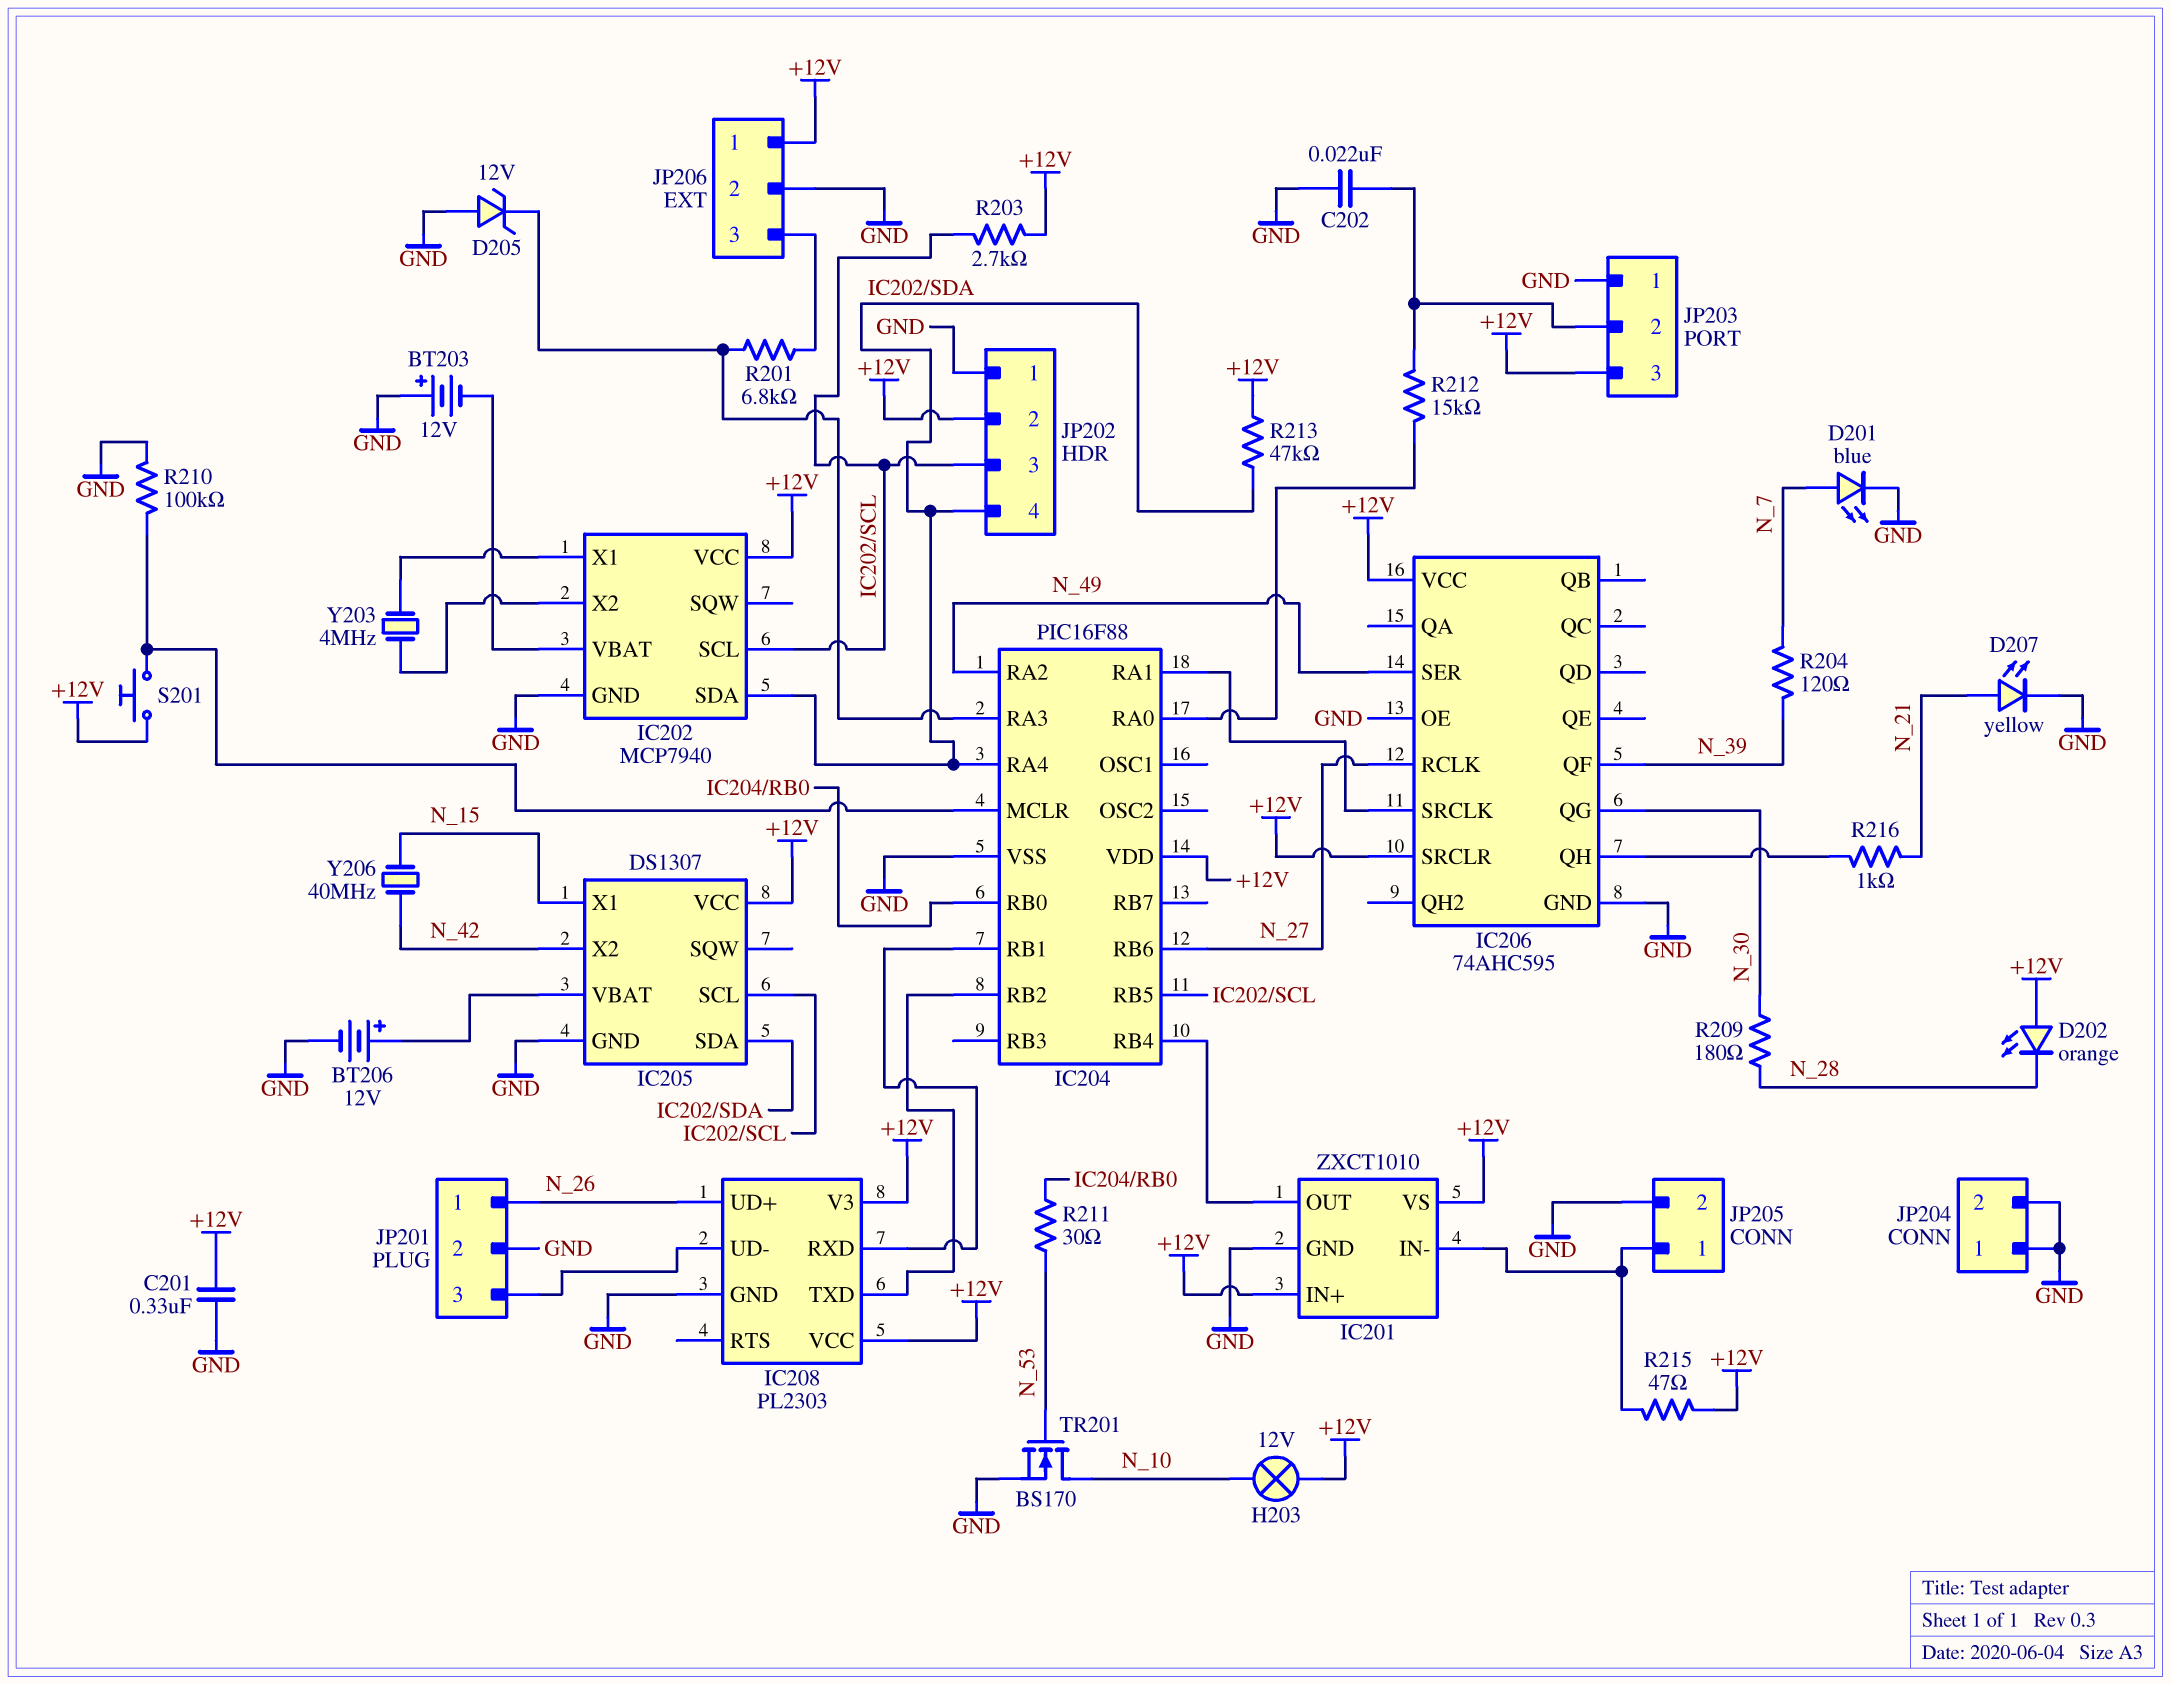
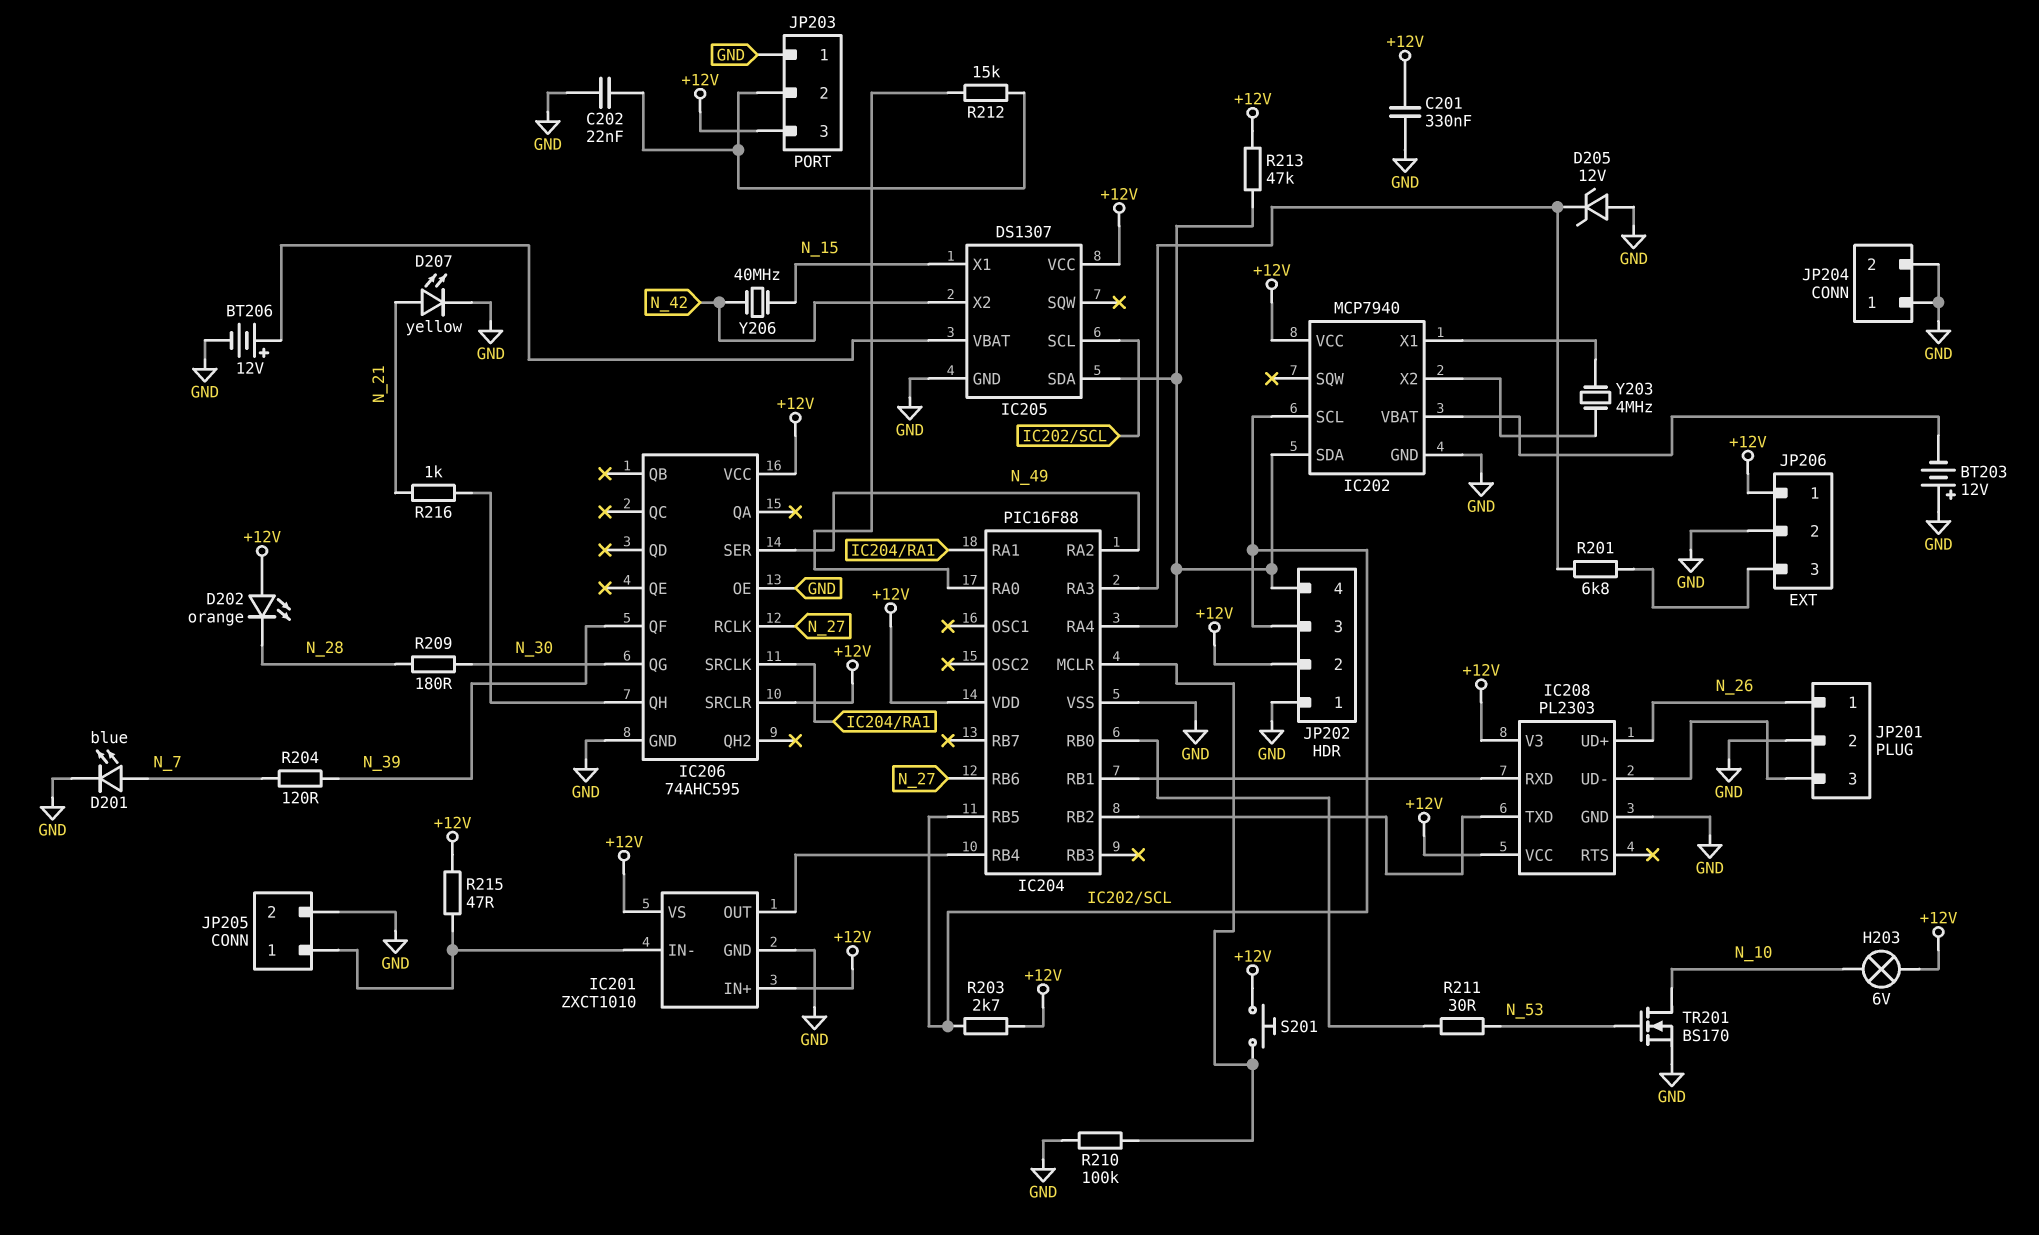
H203: lamp 12V (+12V, N_10) -> lamp 6V (+12V, N_10)

